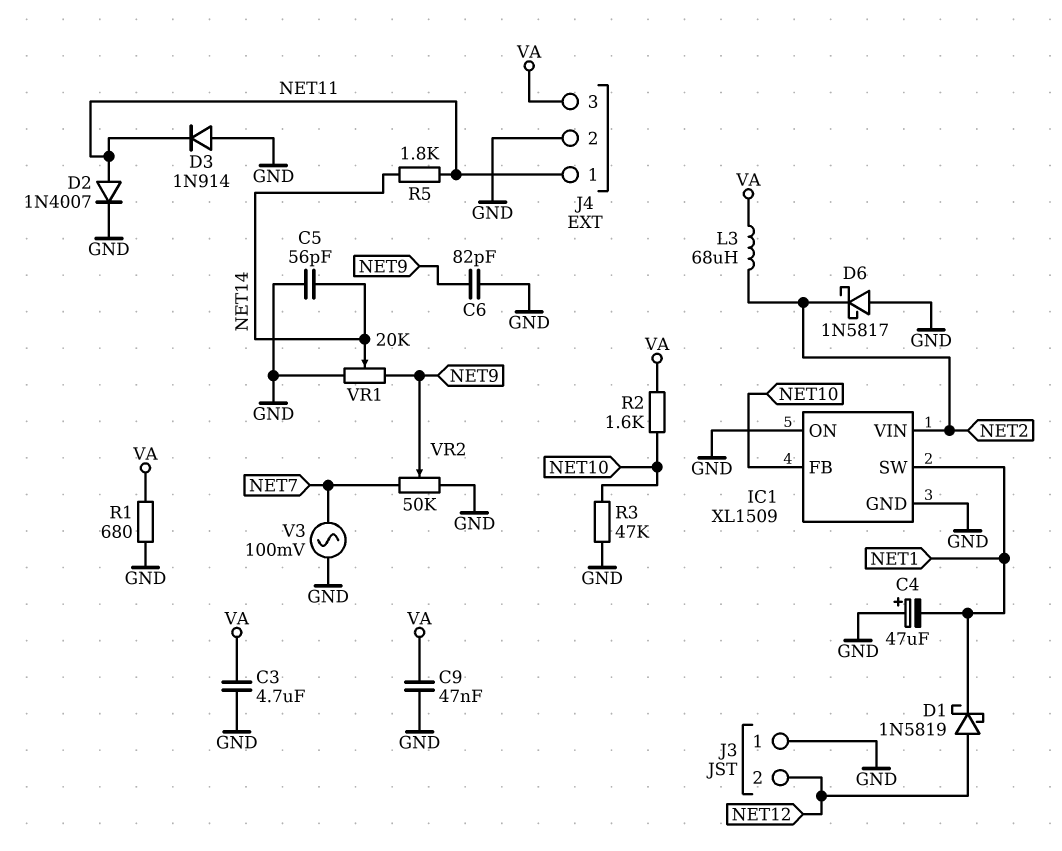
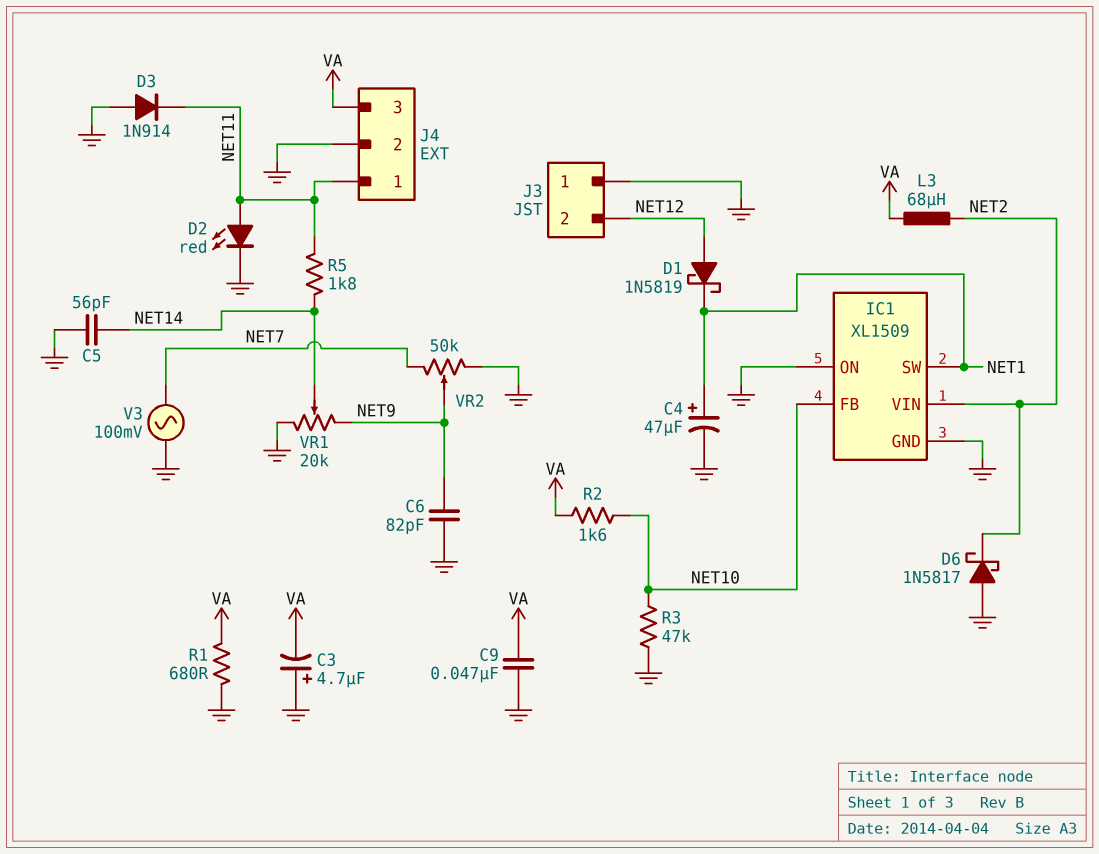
C3: 4.7uF (GND, VA) -> 4.7uF (plus GND, minus VA)
C4: 47uF (plus GND, minus NET1) -> 47uF (plus NET1, minus GND)
D2: diode 1N4007 (A NET11, K GND) -> LED red (A NET11, K GND)

